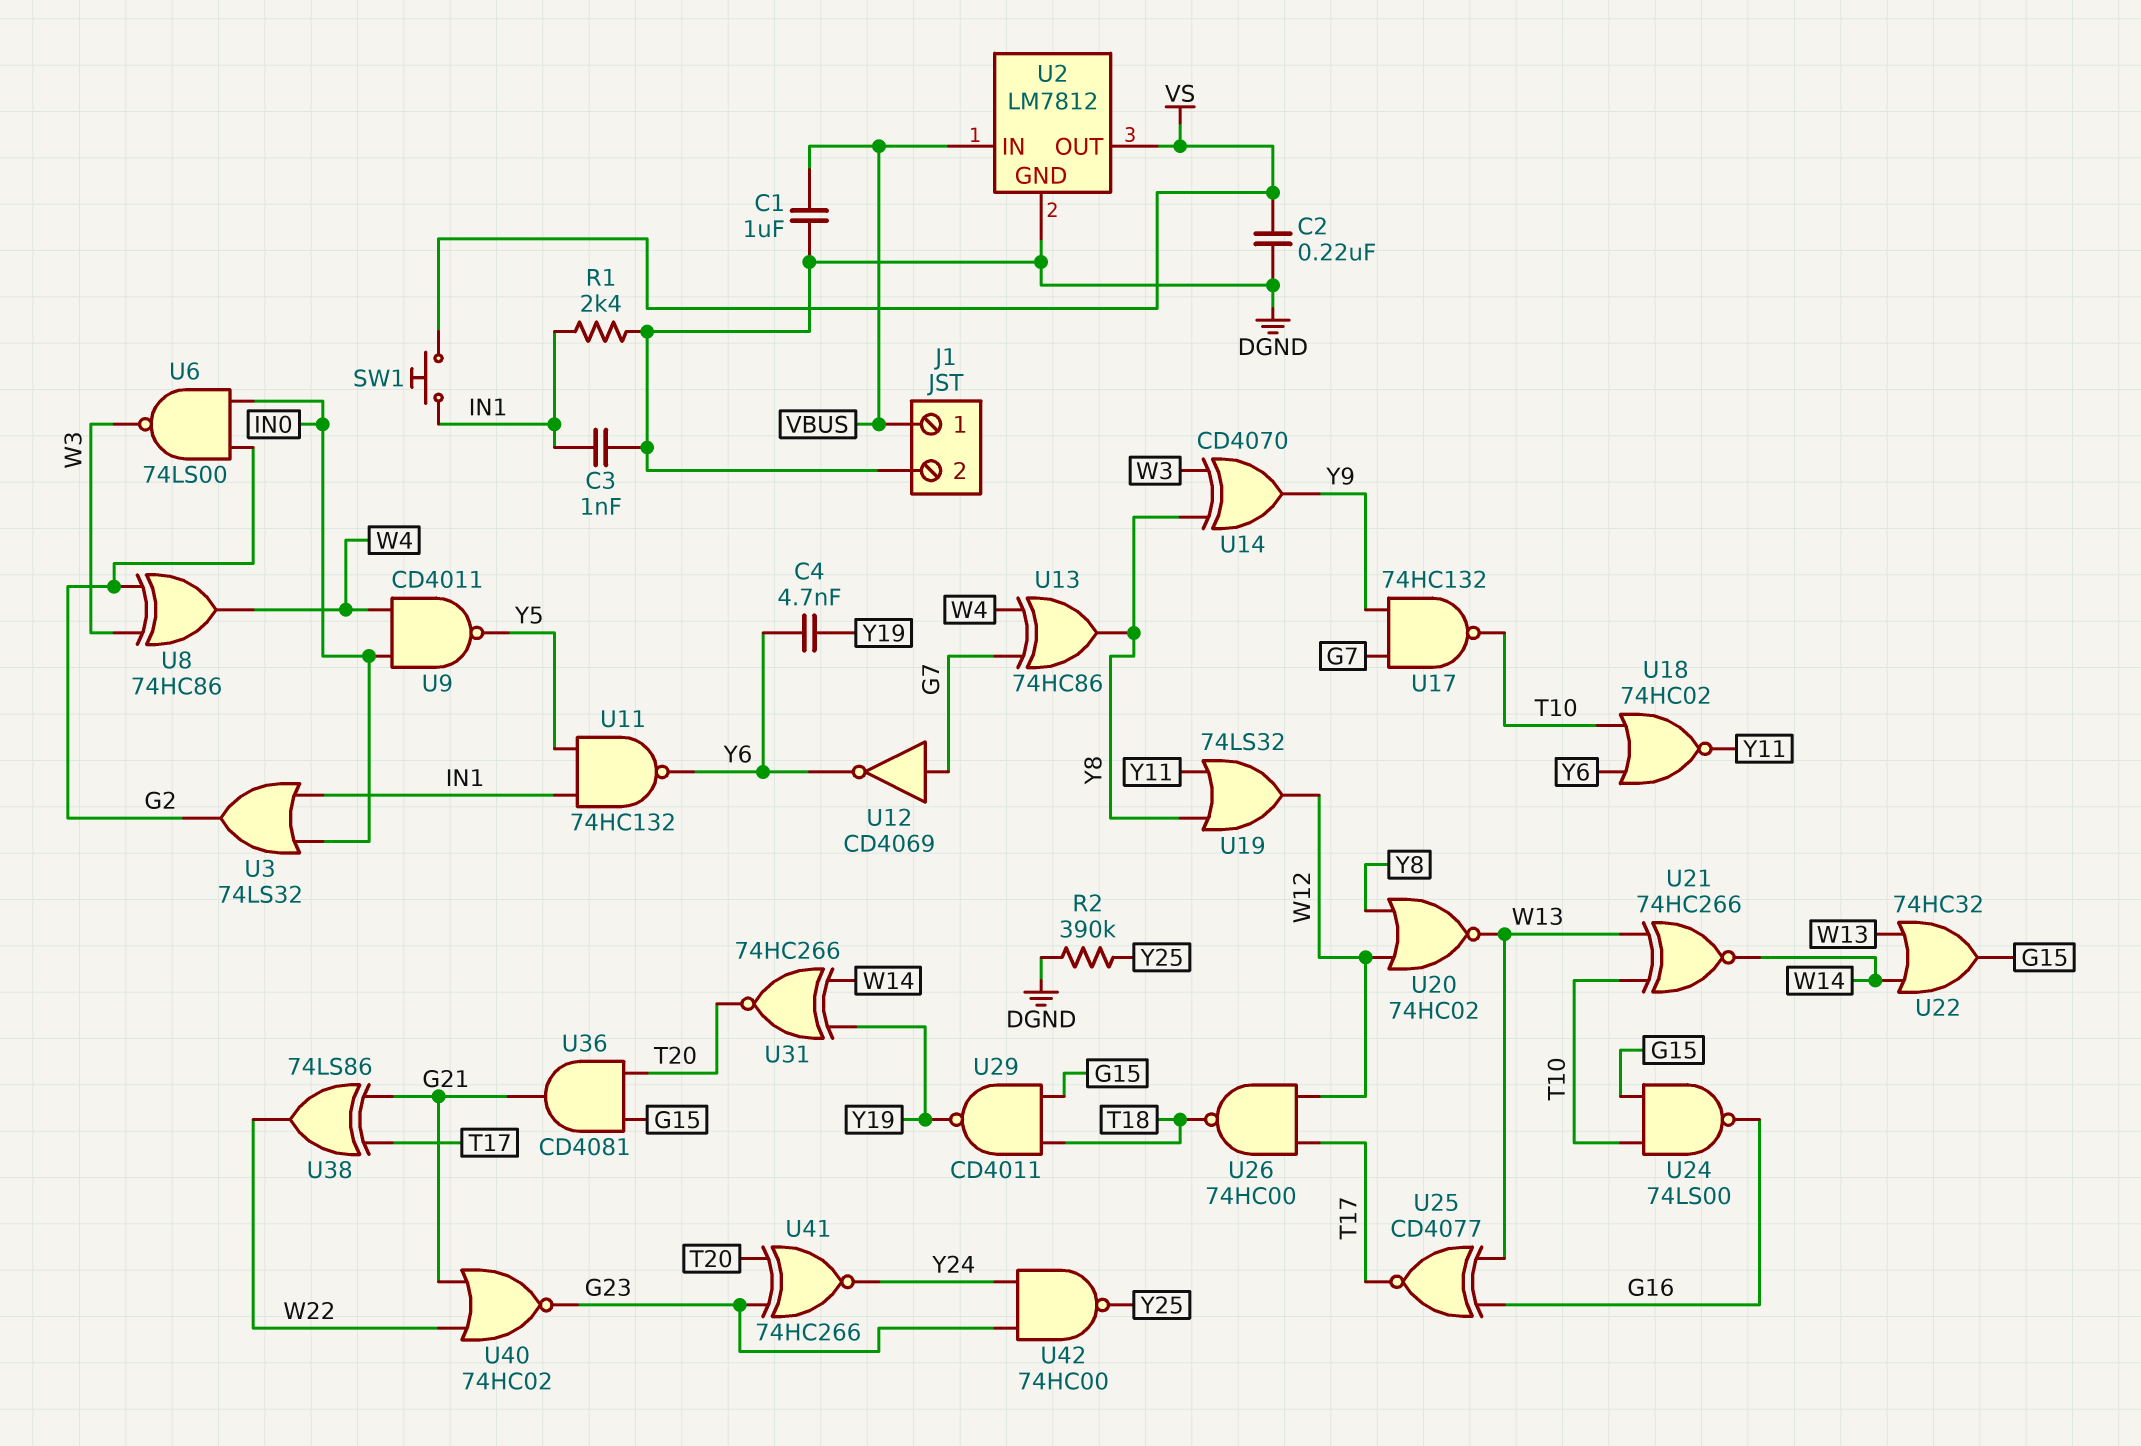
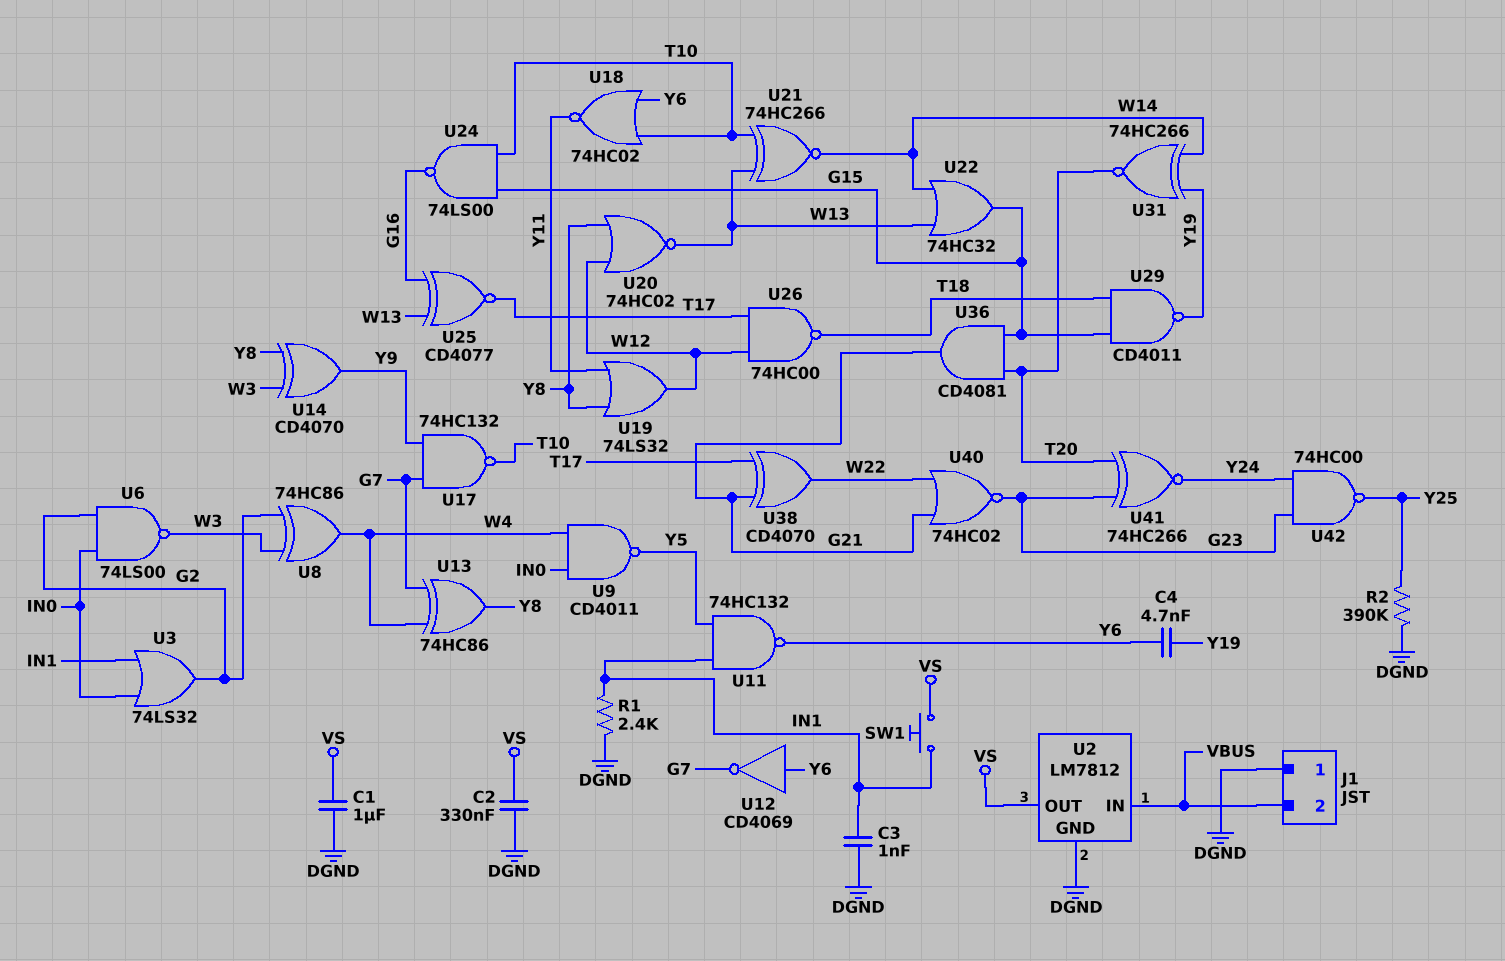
C1: 1uF (DGND, VBUS) -> 1uF (DGND, VS)
C2: 220nF (DGND, VS) -> 330nF (DGND, VS)
J1 pin 1: VBUS -> DGND
J1 pin 2: DGND -> VBUS
U12: NOT CD4069 (in G7, out Y6) -> NOT CD4069 (in Y6, out G7)
U38: XOR 74LS86 (in G21, in T17, out W22) -> XOR CD4070 (in G21, in T17, out W22)

